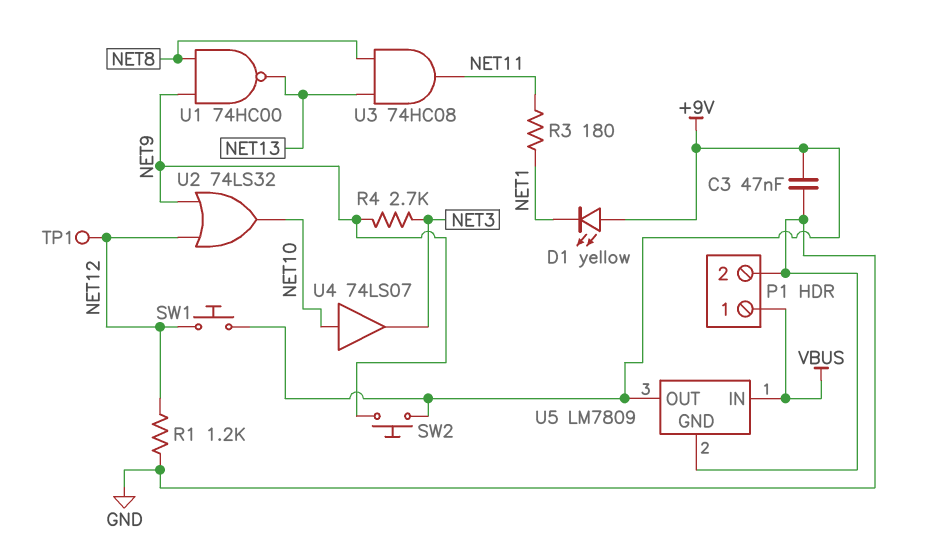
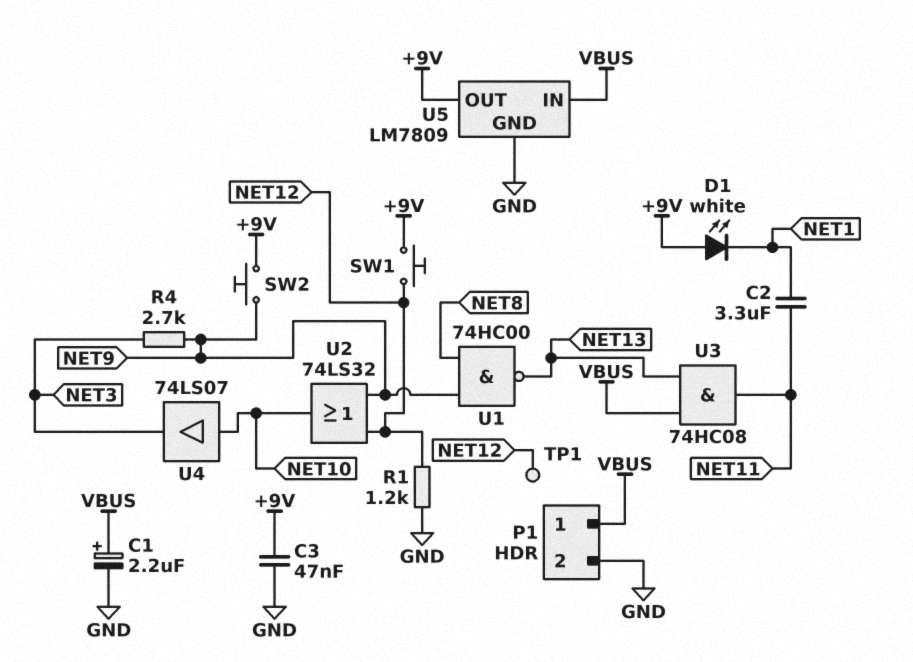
C1: none -> 2.2uF (plus VBUS, minus GND)
C2: none -> 3.3uF (NET1, NET11)
D1: LED yellow (A +9V, K NET1) -> LED white (A +9V, K NET1)
R3: 180 (NET1, NET11) -> none
U3: AND 74HC08 (in NET8, in NET13, out NET11) -> AND 74HC08 (in NET13, in VBUS, out NET11)

